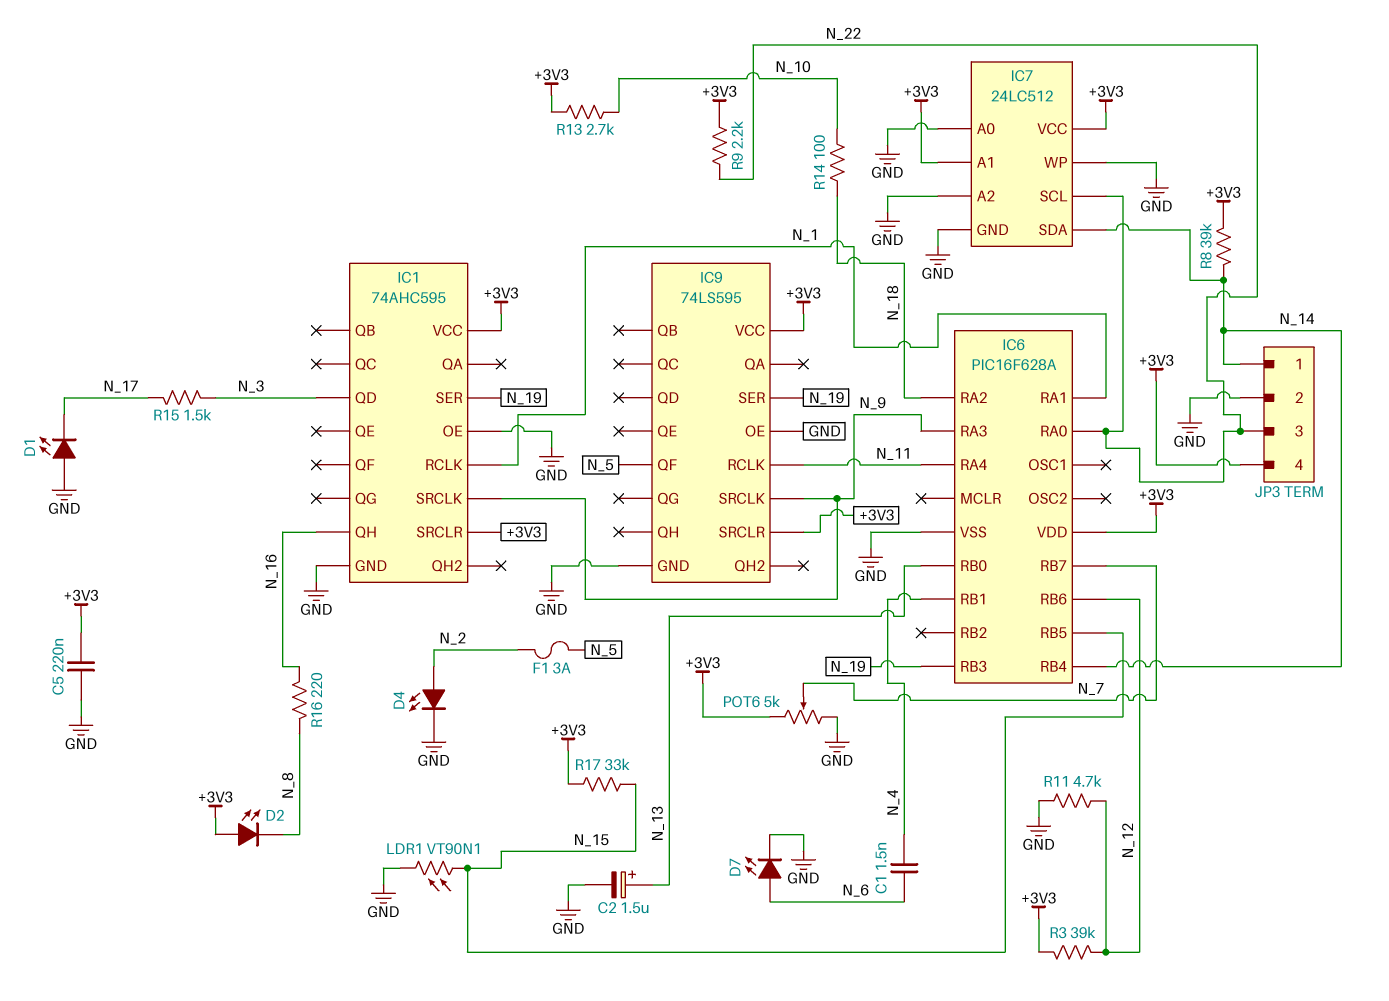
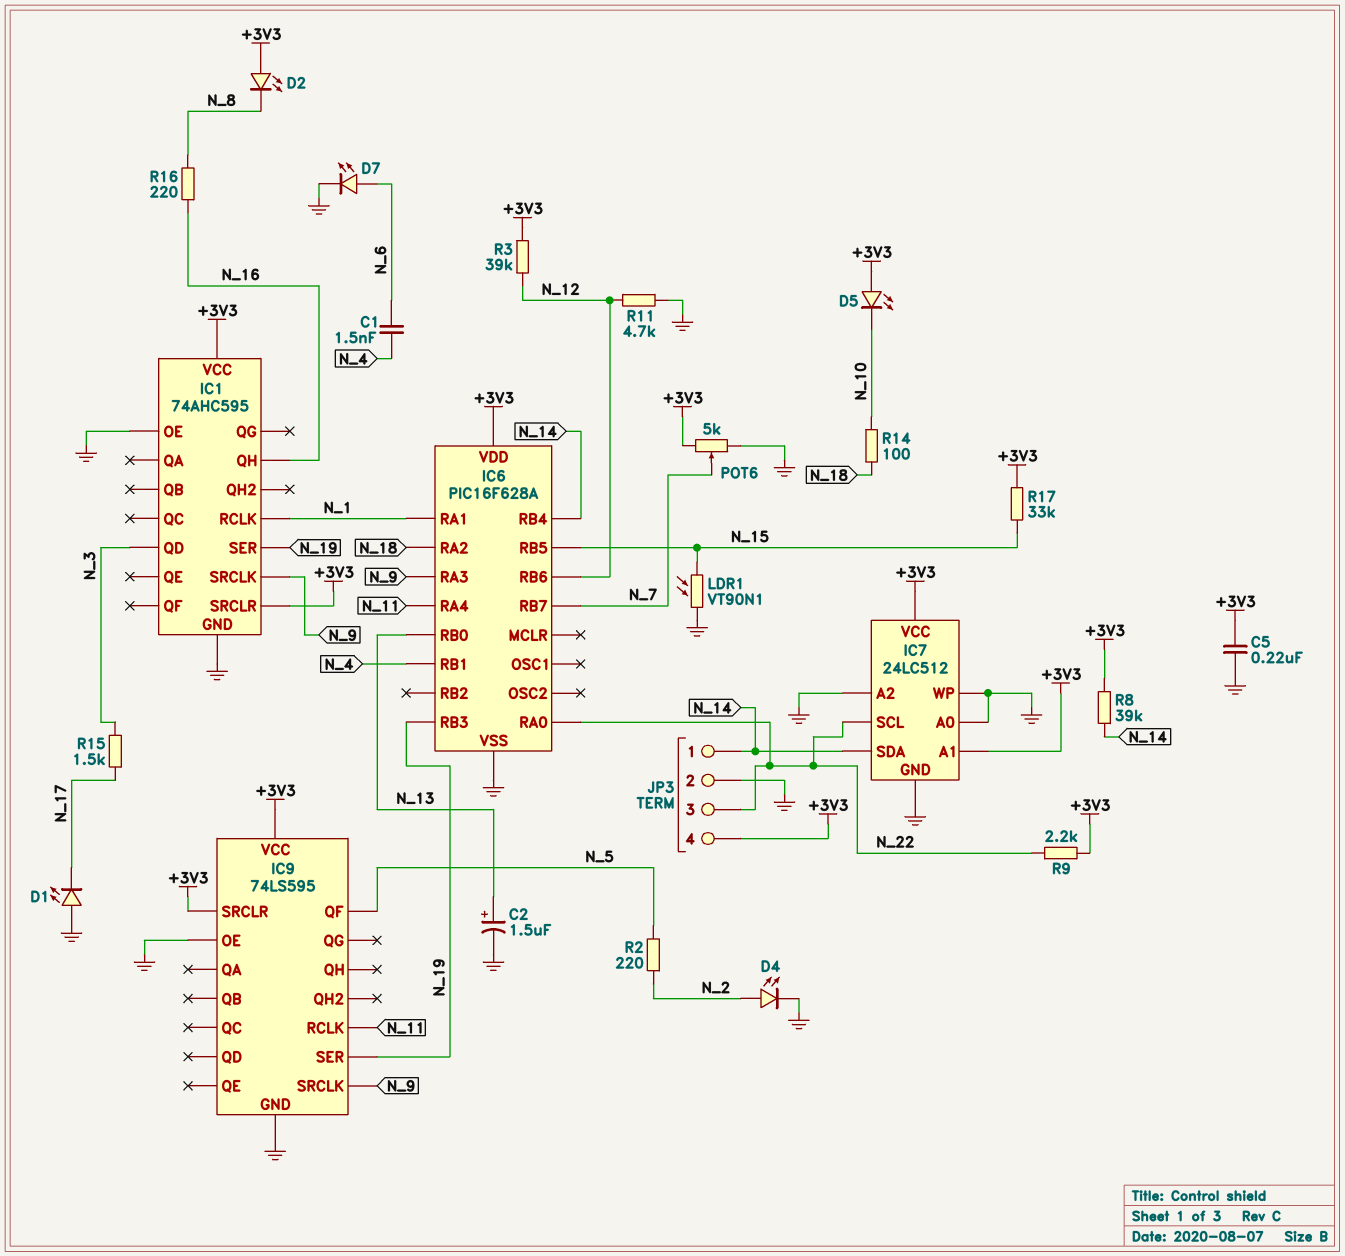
D5: none -> LED (A +3V3, K N_10)
F1: 3A (N_2, N_5) -> none
R2: none -> 220 (N_2, N_5)
R13: 2.7k (+3V3, N_10) -> none

